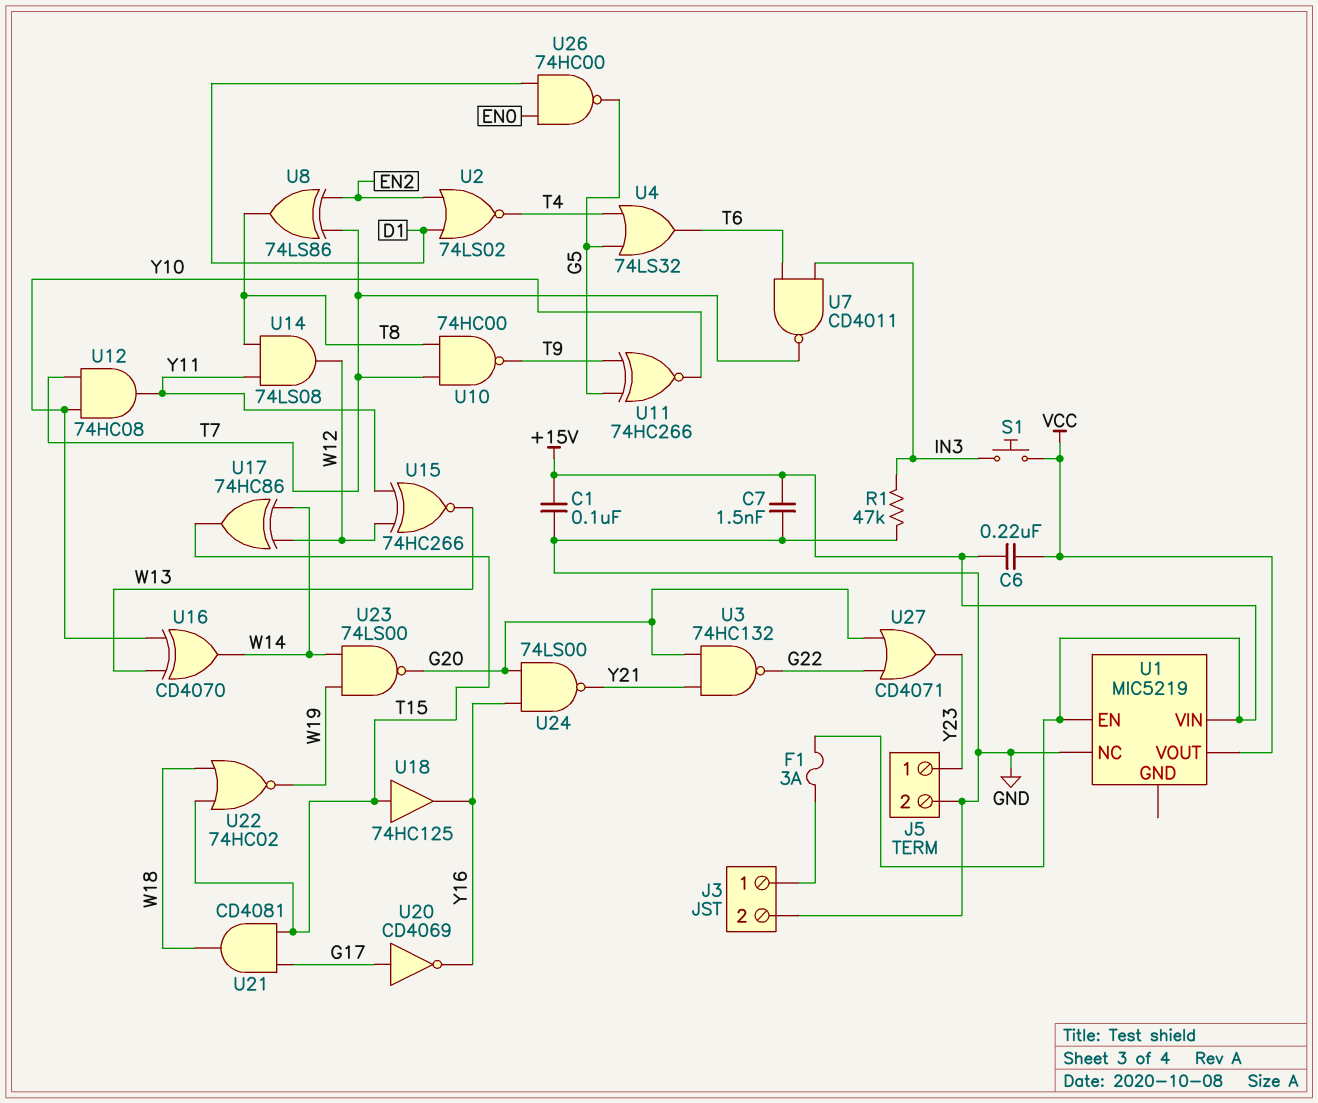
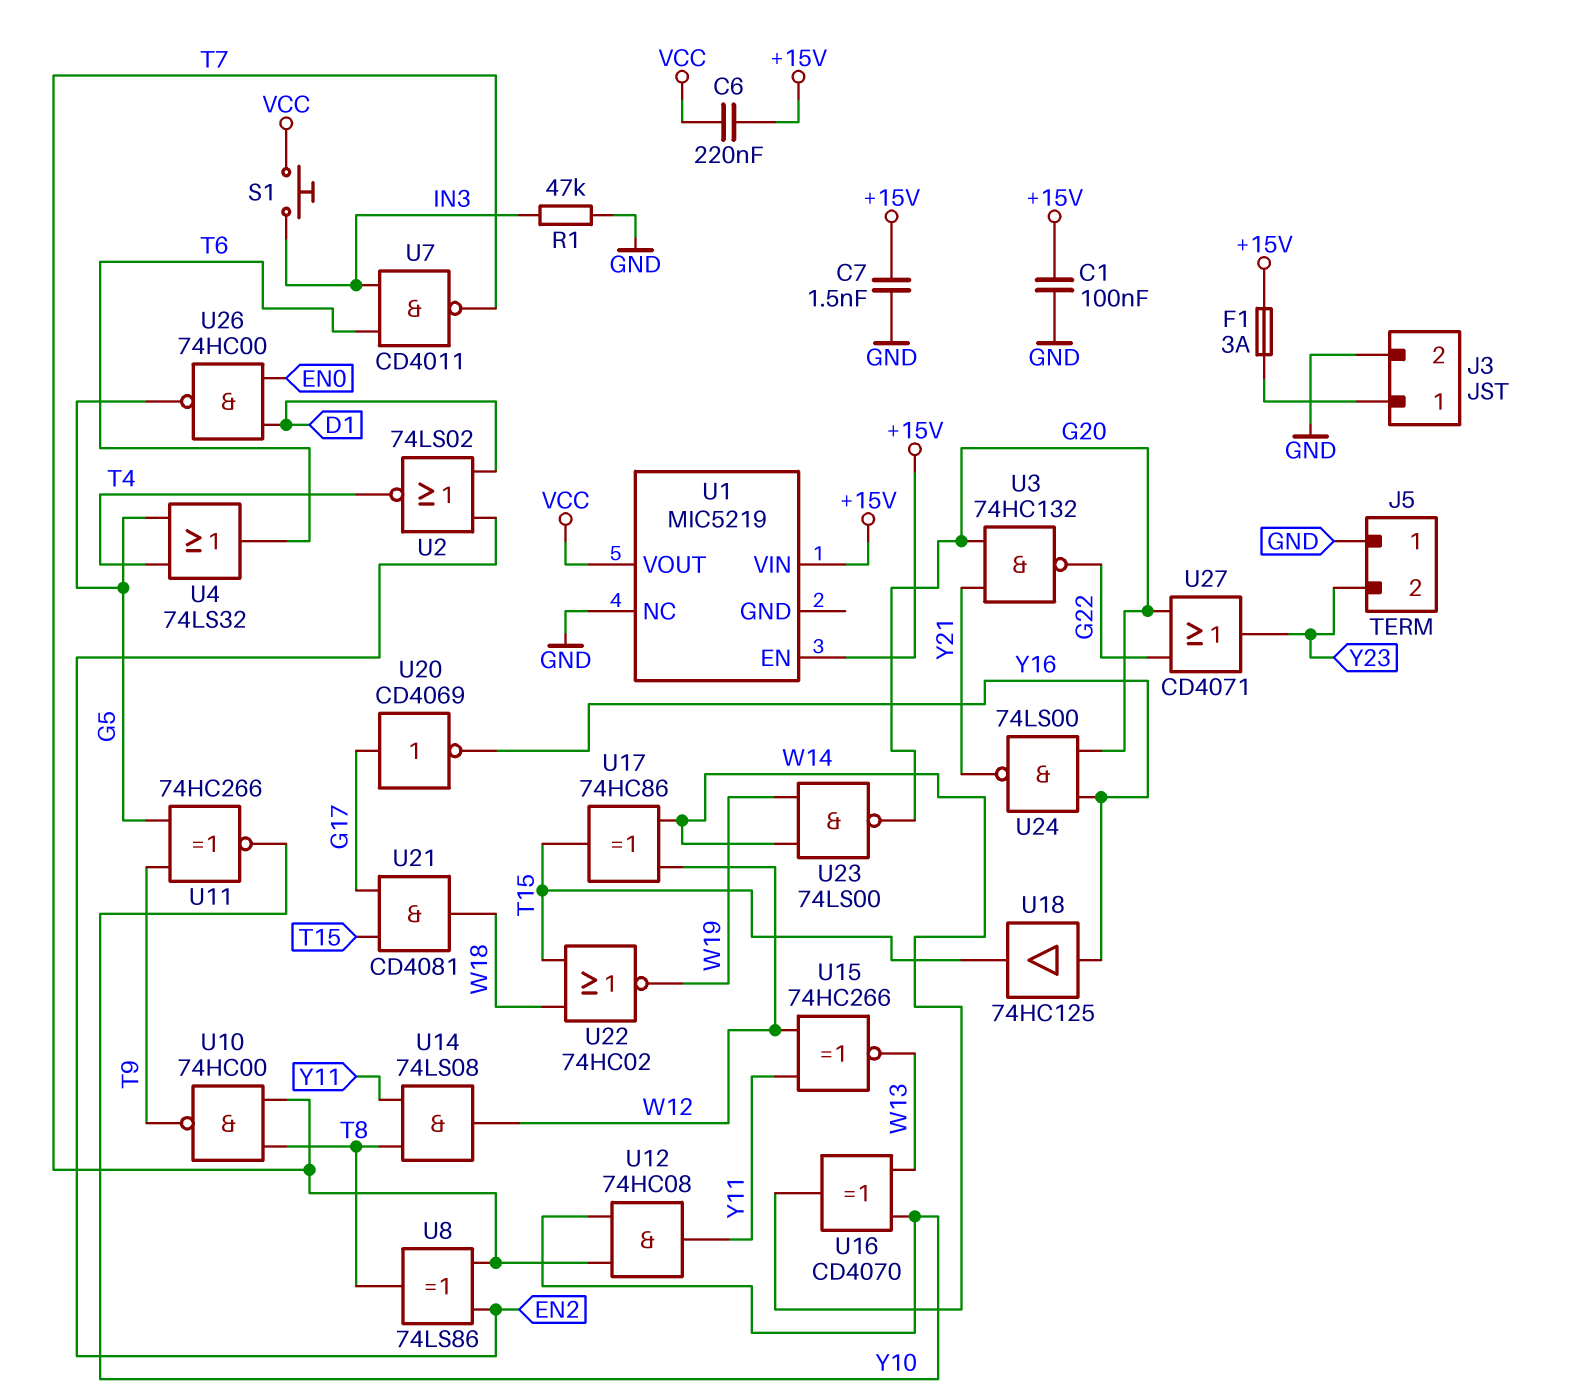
J5 pin 1: Y23 -> GND
J5 pin 2: GND -> Y23
U18: buffer 74HC125 (in T15, out Y16) -> buffer 74HC125 (in Y16, out T15)

